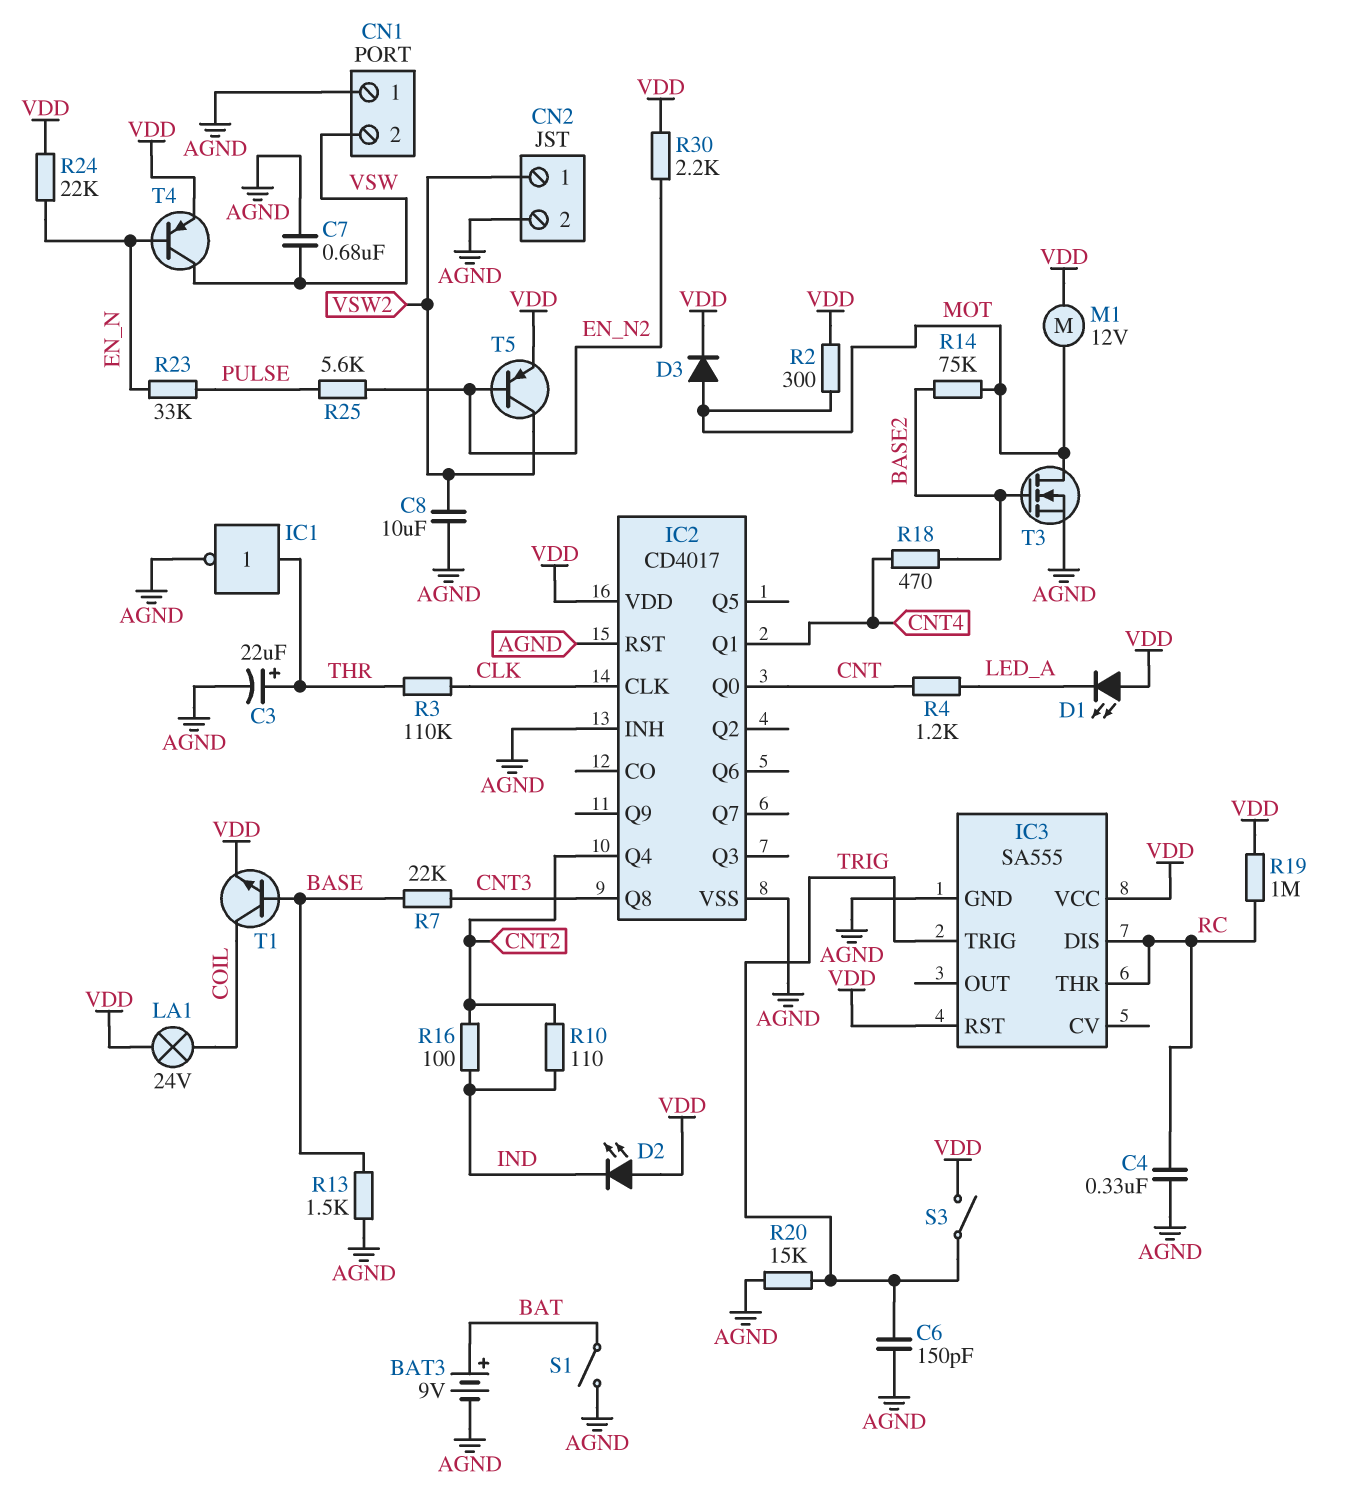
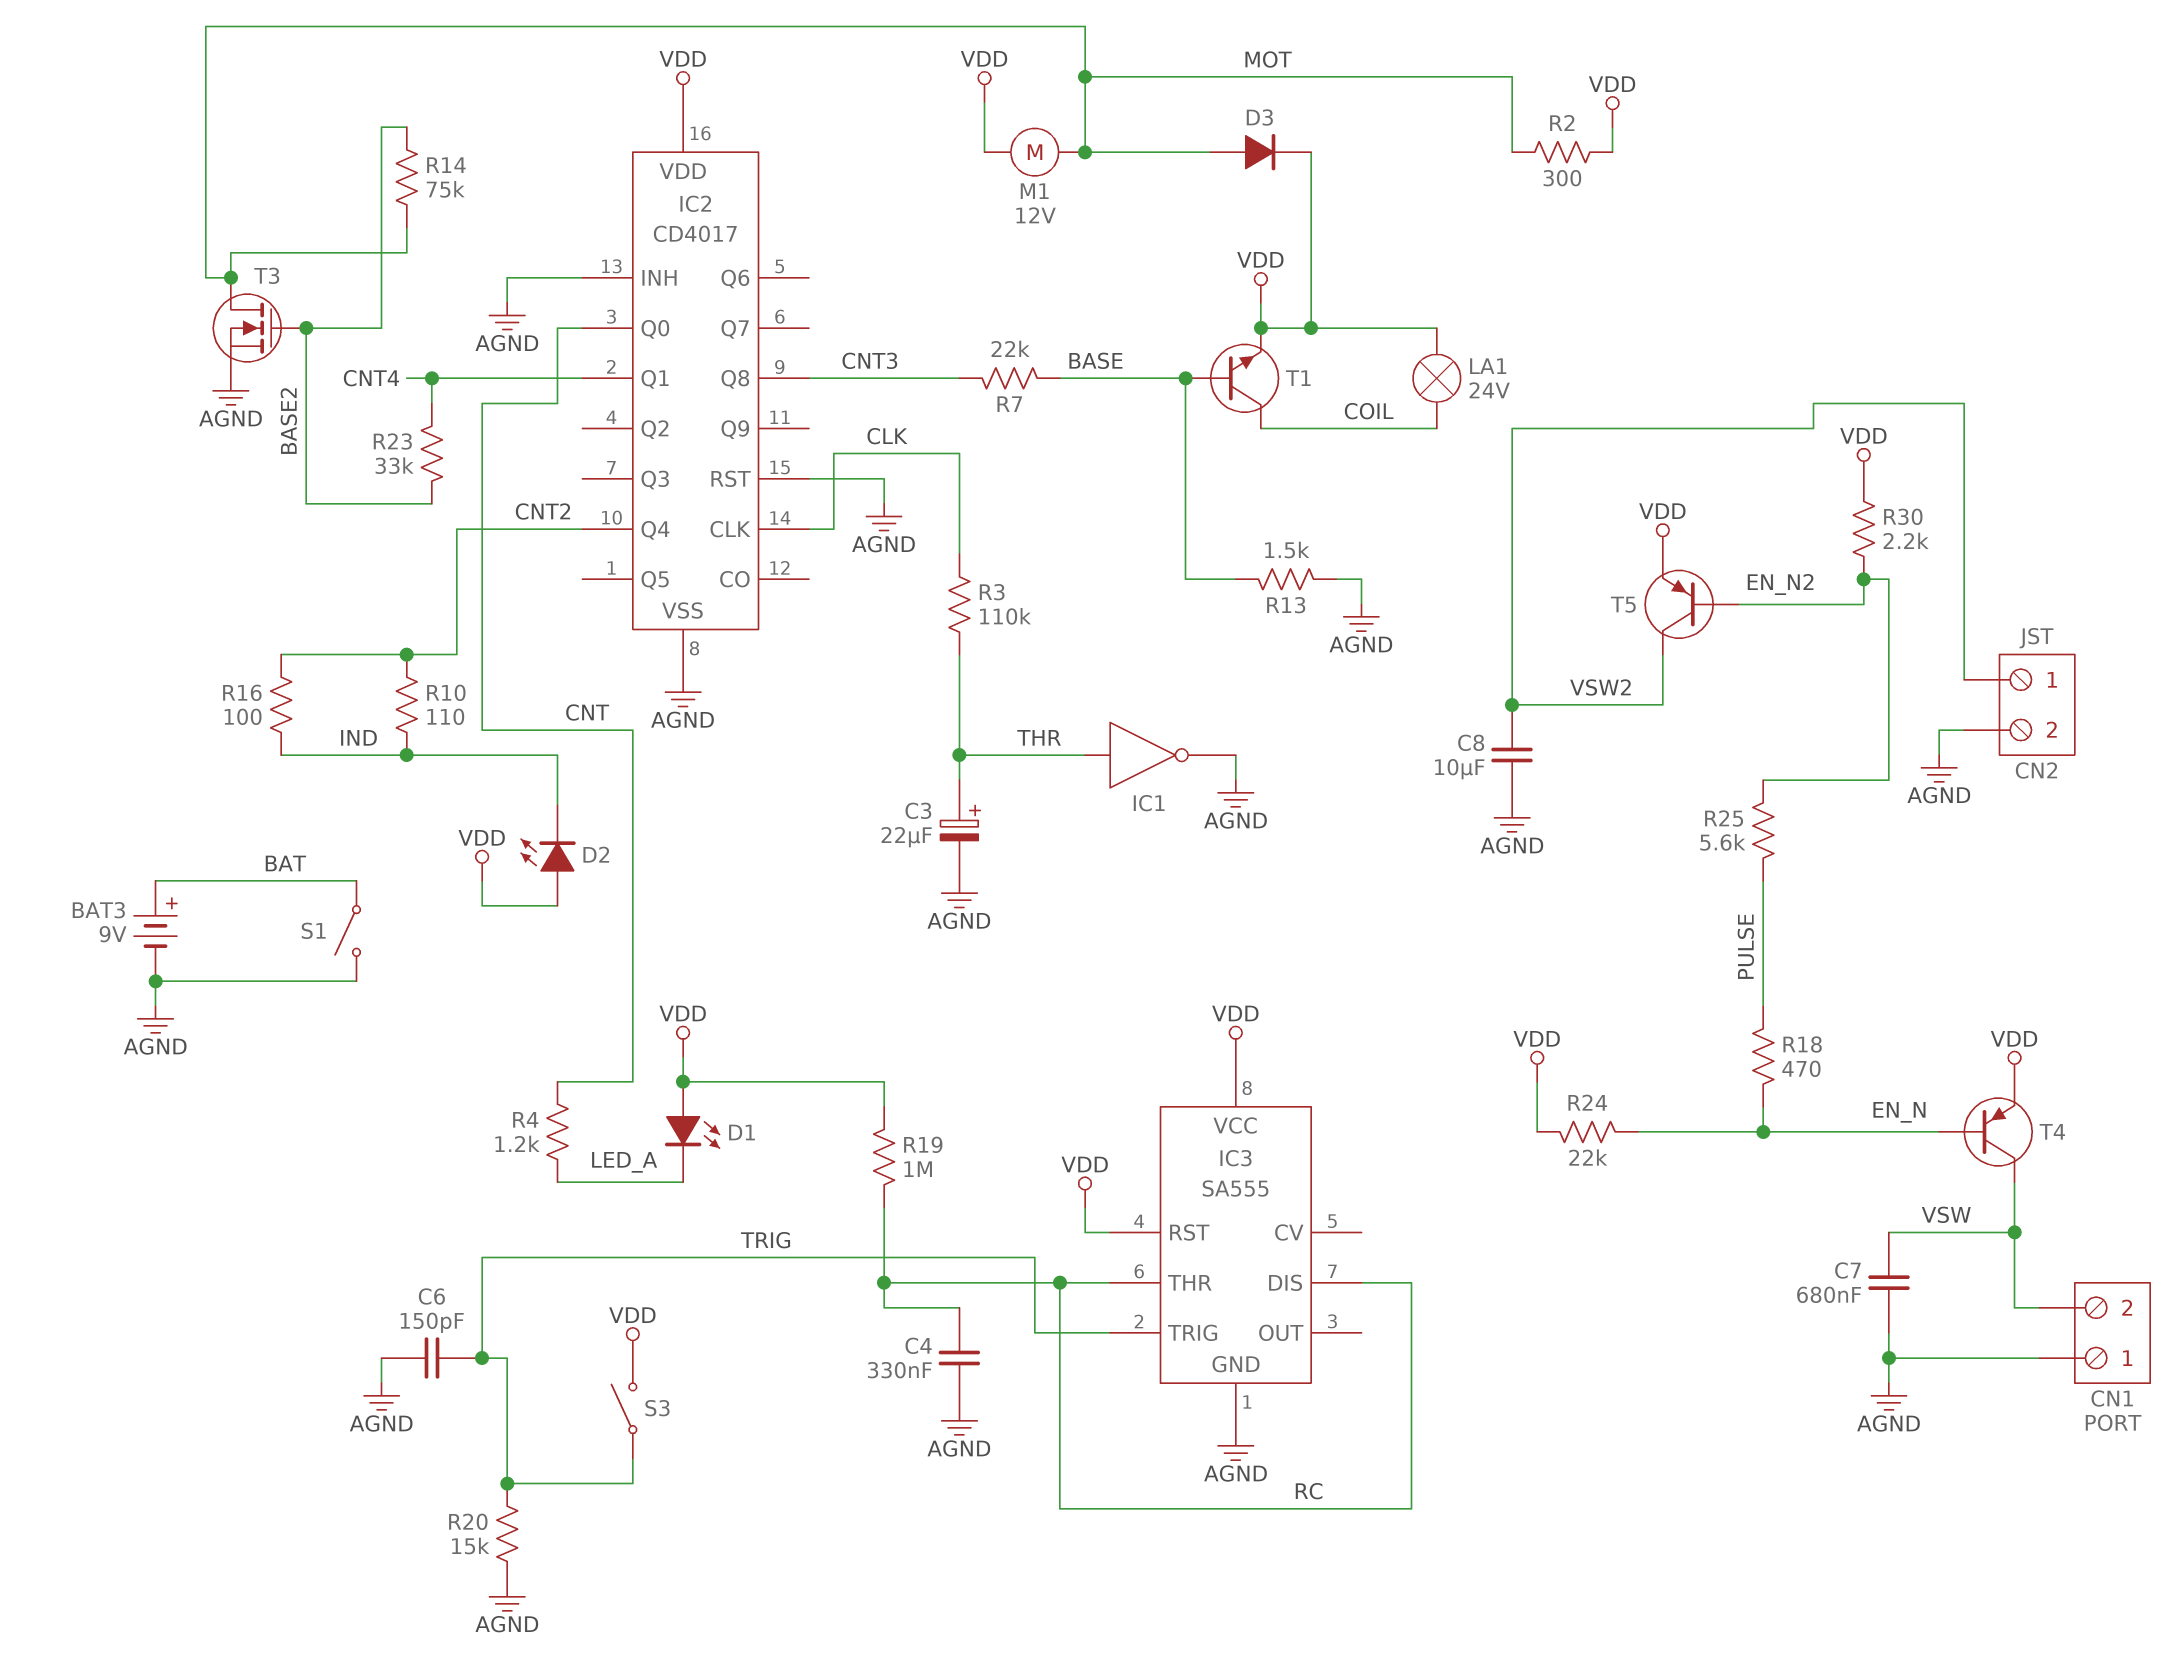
R18: 470 (BASE2, CNT4) -> 470 (EN_N, PULSE)
R23: 33k (EN_N, PULSE) -> 33k (BASE2, CNT4)

